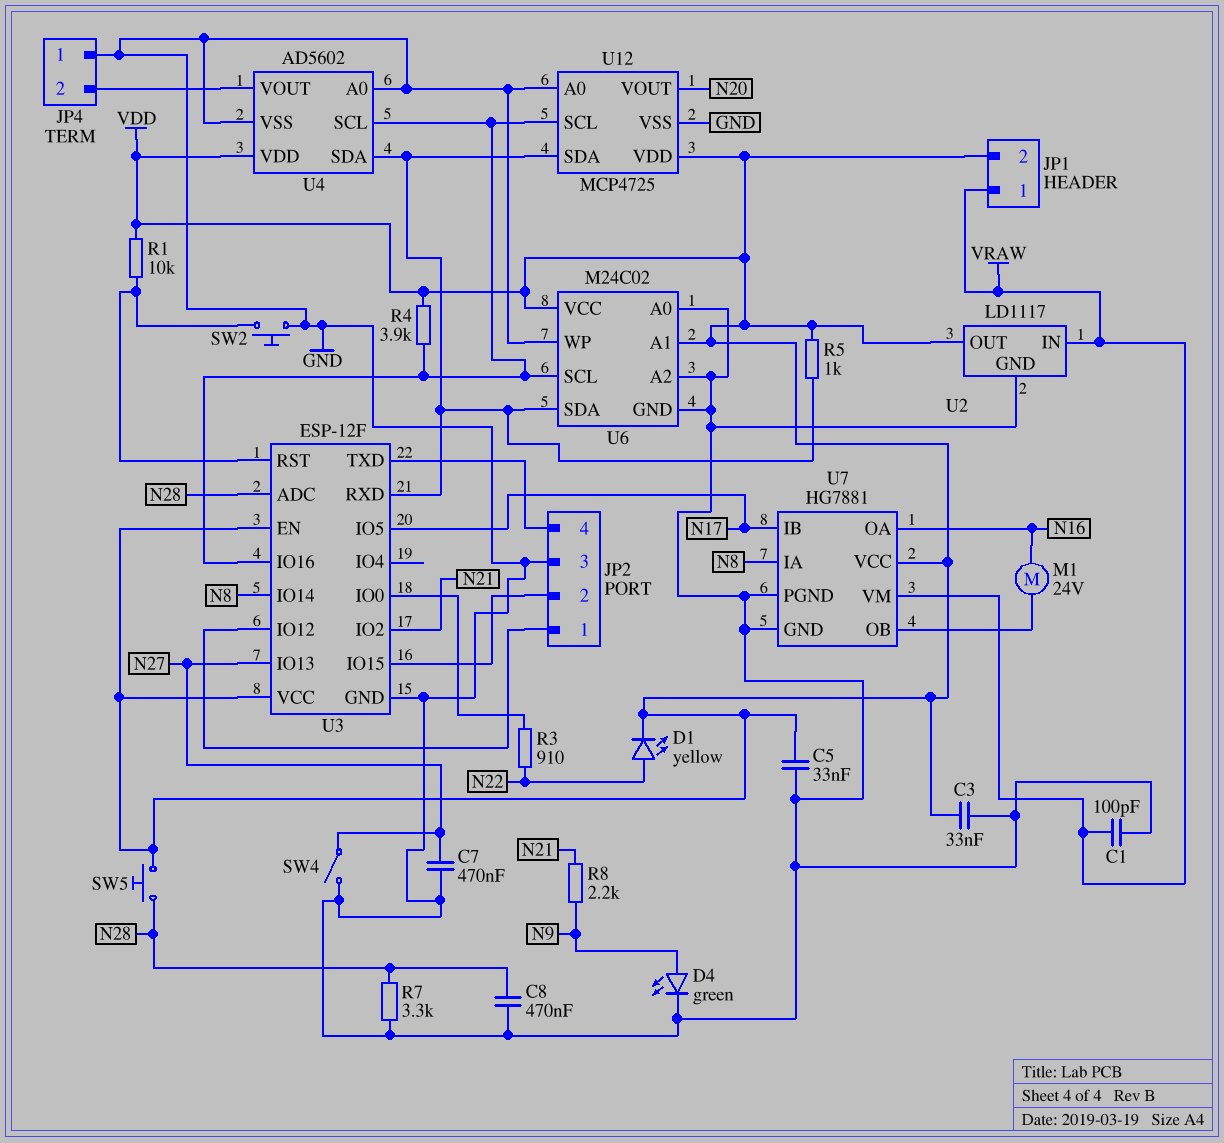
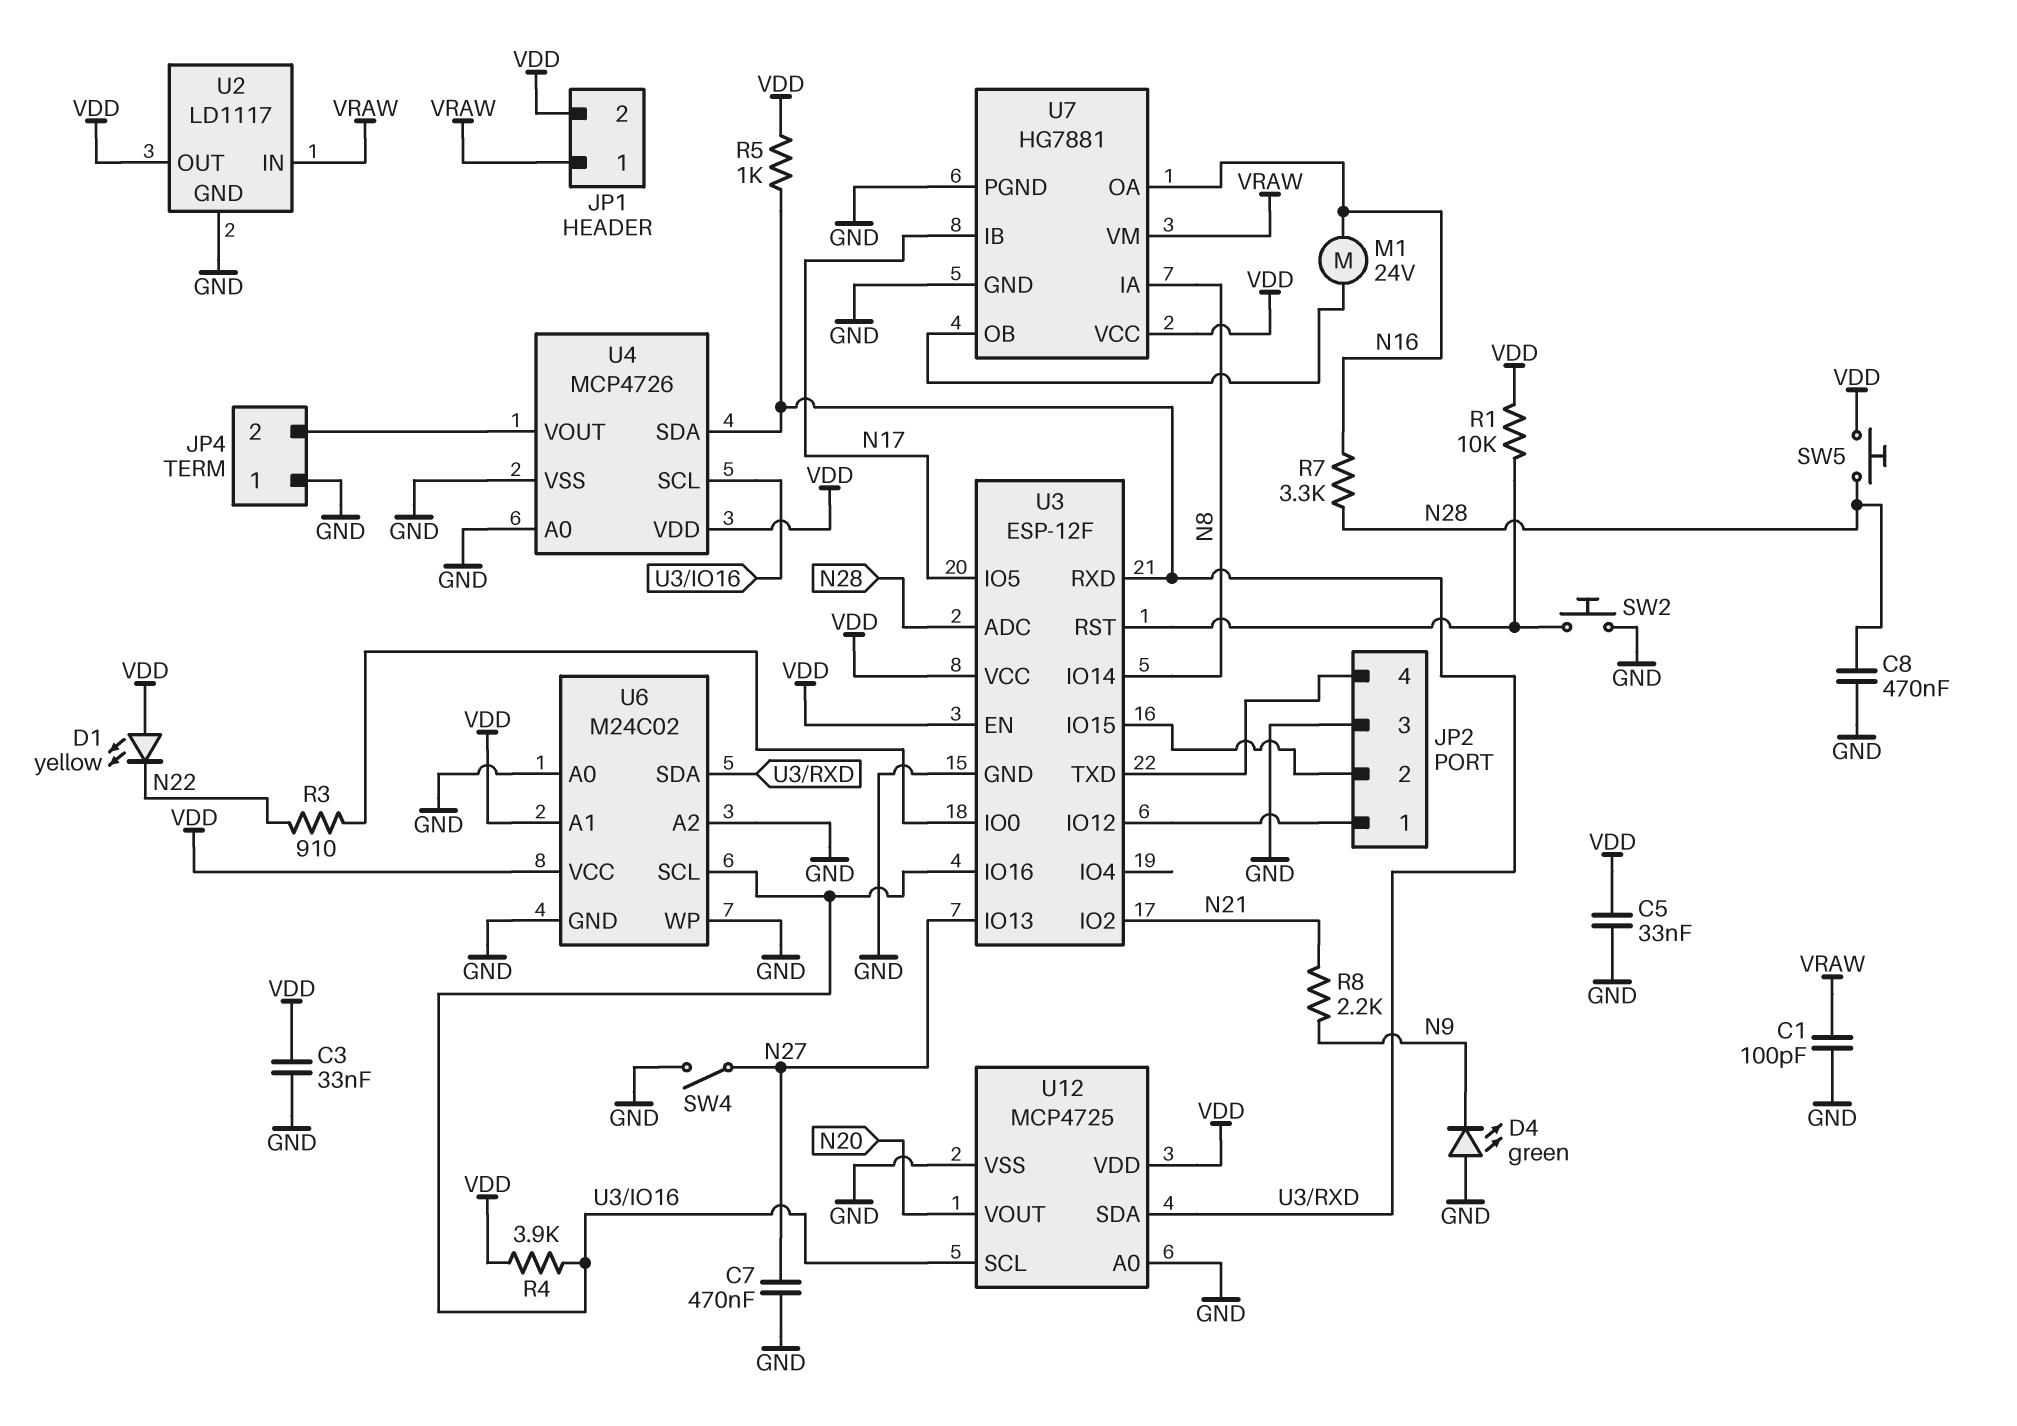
D1: LED yellow (A N22, K VDD) -> LED yellow (A VDD, K N22)
D4: LED green (A N9, K GND) -> LED green (A GND, K N9)
R7: 3.3k (GND, N28) -> 3.3k (N16, N28)
U4: AD5602 -> MCP4726

